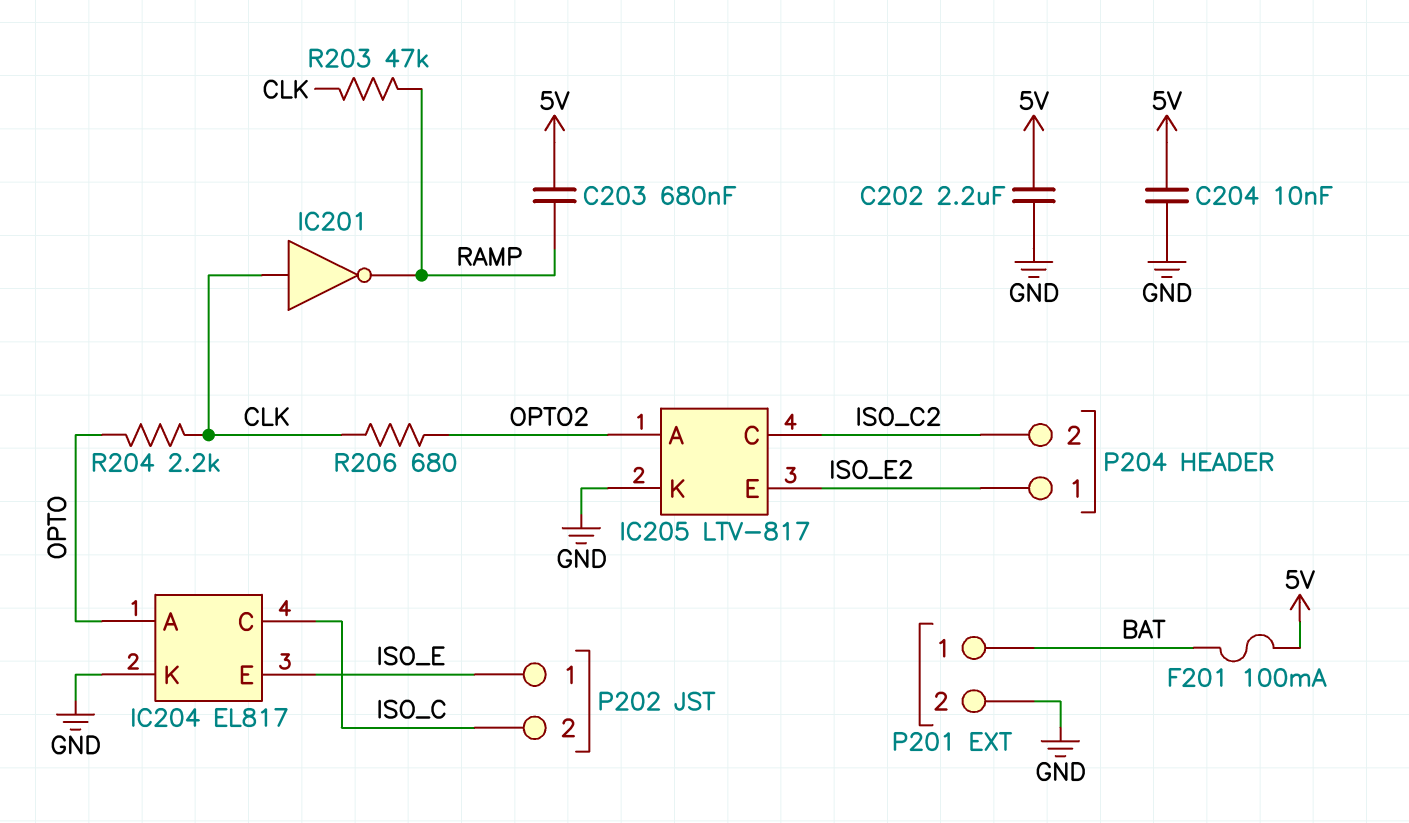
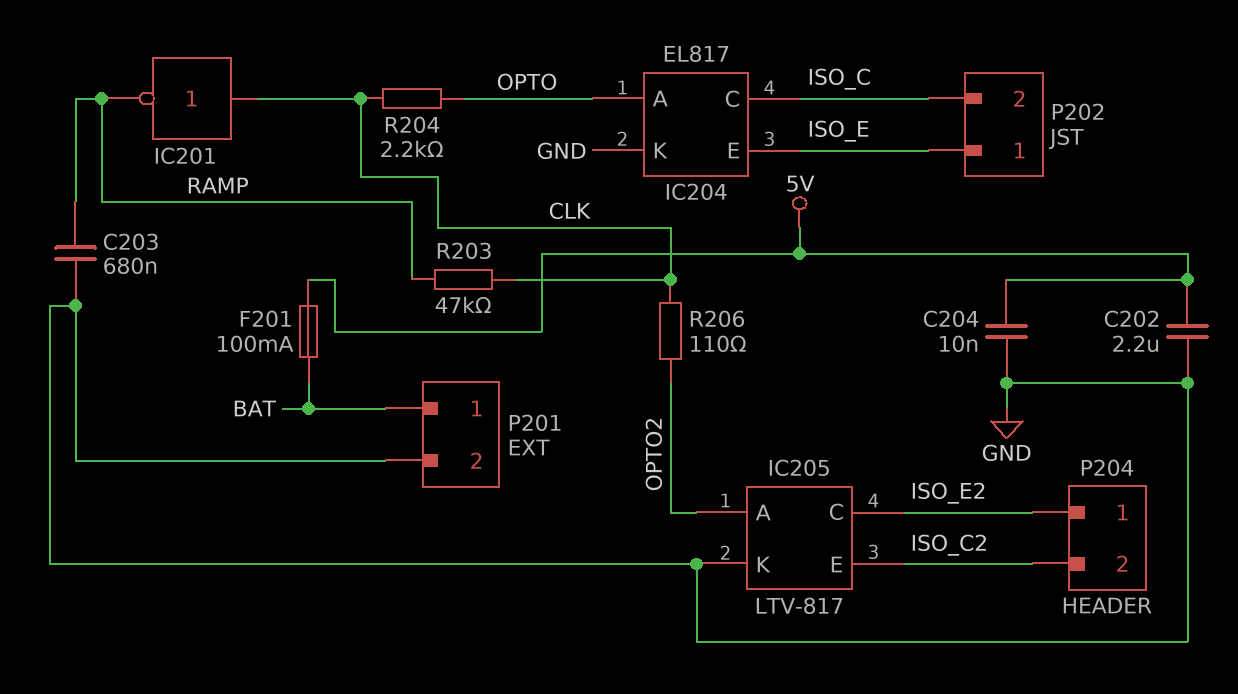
C203: 680nF (5V, RAMP) -> 680nF (GND, RAMP)
IC205 pin C: ISO_C2 -> ISO_E2
IC205 pin E: ISO_E2 -> ISO_C2
R206: 680 (CLK, OPTO2) -> 110 (CLK, OPTO2)

